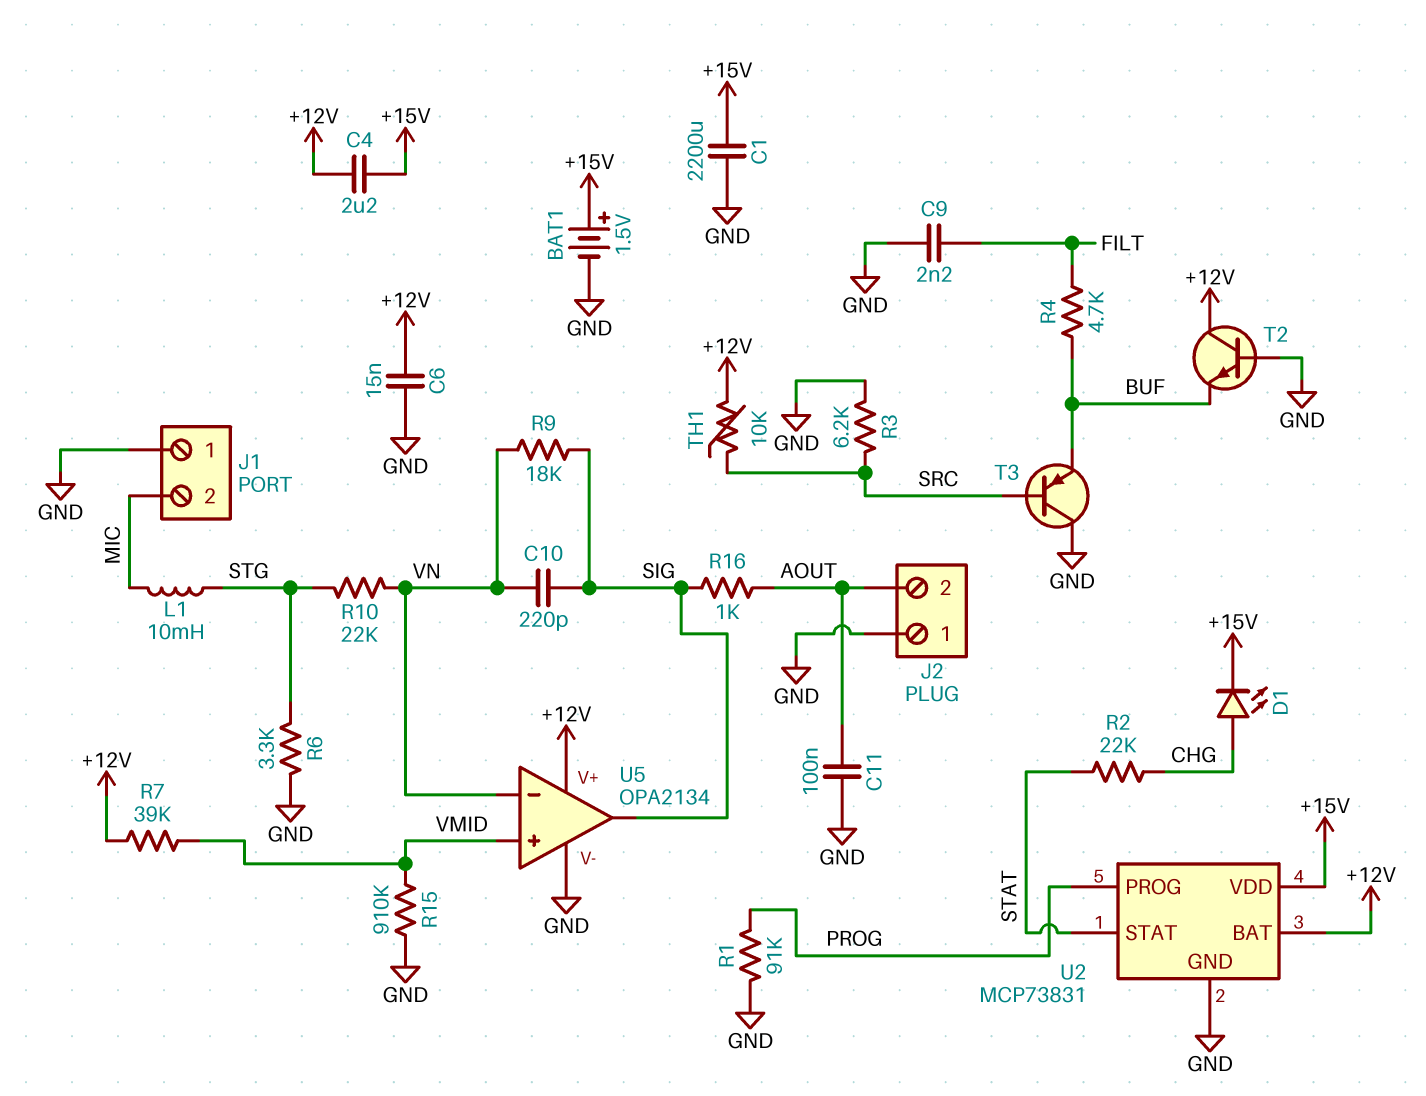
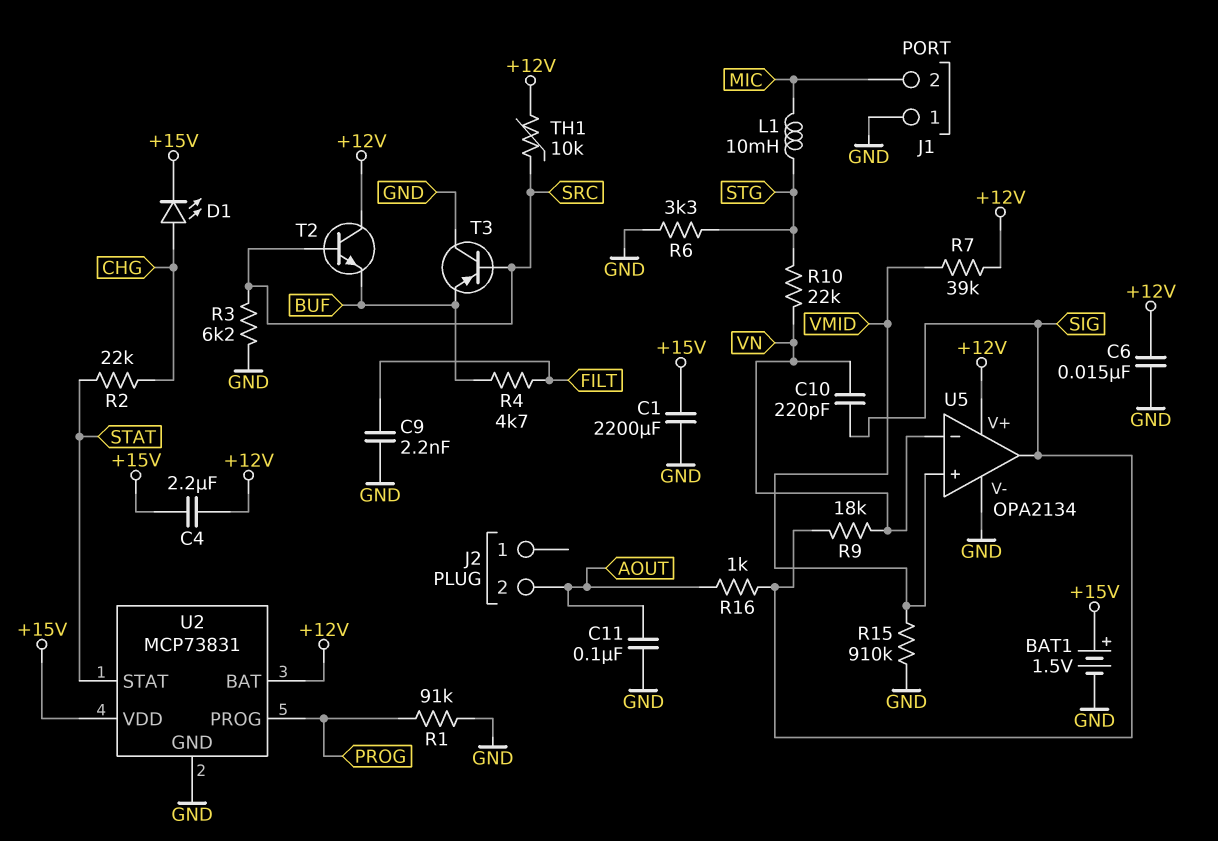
J2 pin 1: GND -> none
T2: NPN (B GND, C +12V, E BUF) -> NPN (B SRC, C +12V, E BUF)

